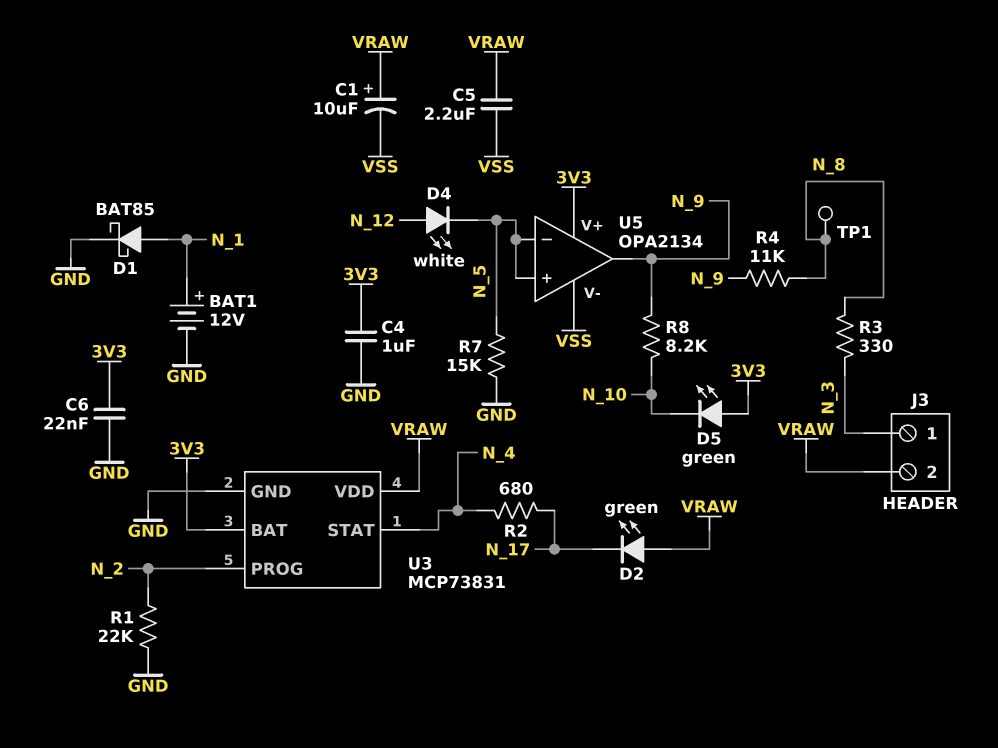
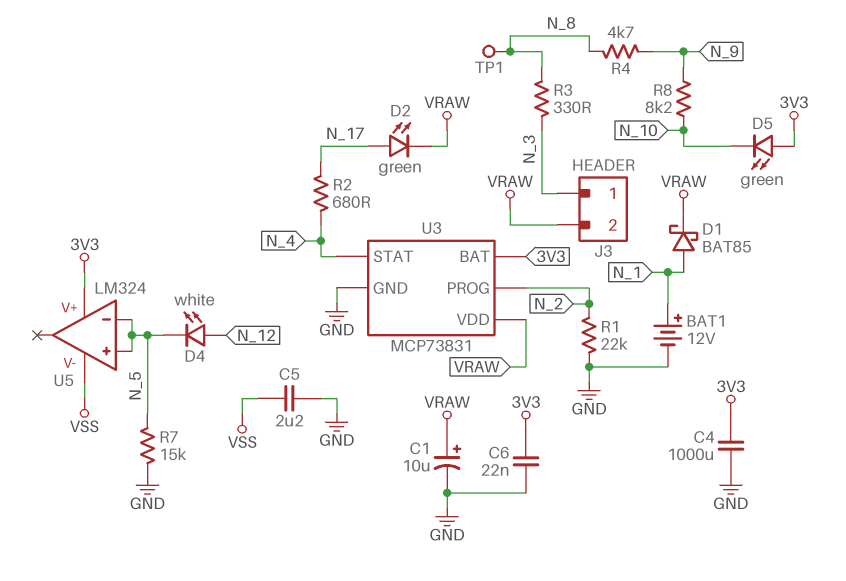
C1: 10uF (plus VRAW, minus VSS) -> 10uF (plus VRAW, minus GND)
C4: 1uF (3V3, GND) -> 1000uF (3V3, GND)
C5: 2.2uF (VRAW, VSS) -> 2.2uF (GND, VSS)
D1: schottky BAT85 (A N_1, K GND) -> schottky BAT85 (A N_1, K VRAW)
D2: LED green (A VRAW, K N_17) -> LED green (A N_17, K VRAW)
R4: 11k (N_8, N_9) -> 4.7k (N_8, N_9)
U5: OPA2134 -> LM324
U5 pin out: N_9 -> none

